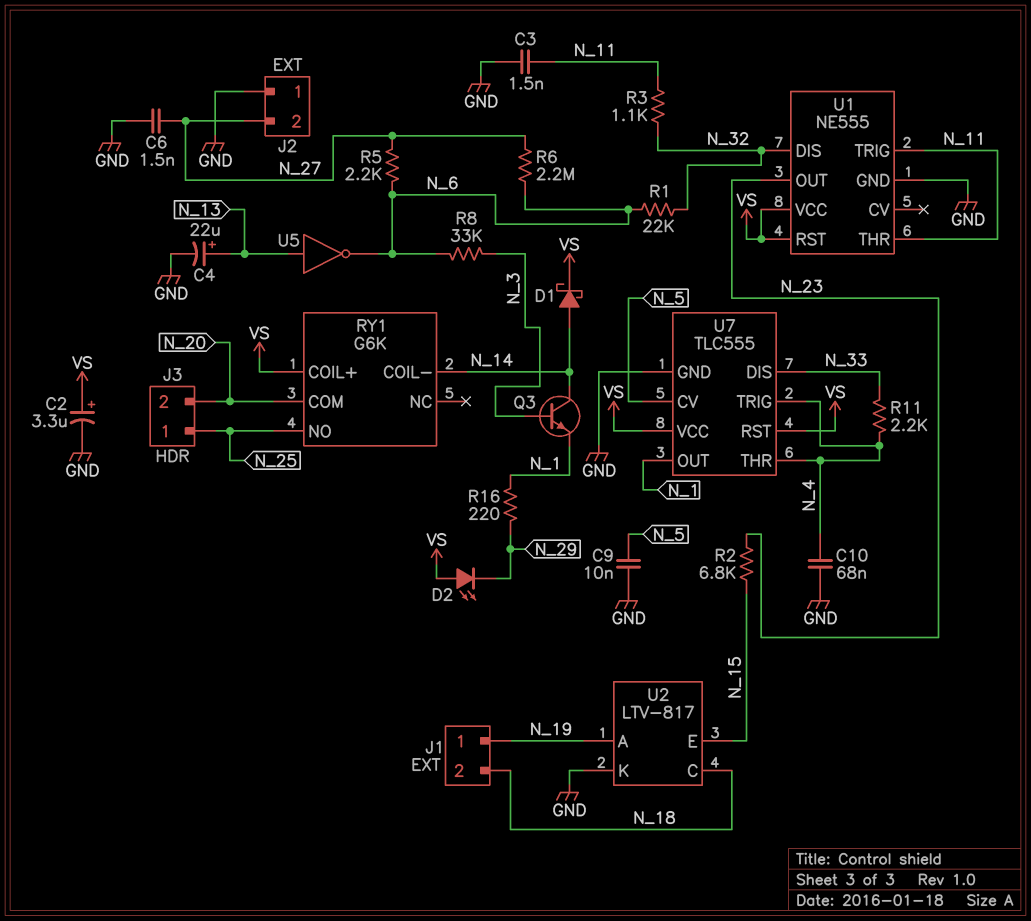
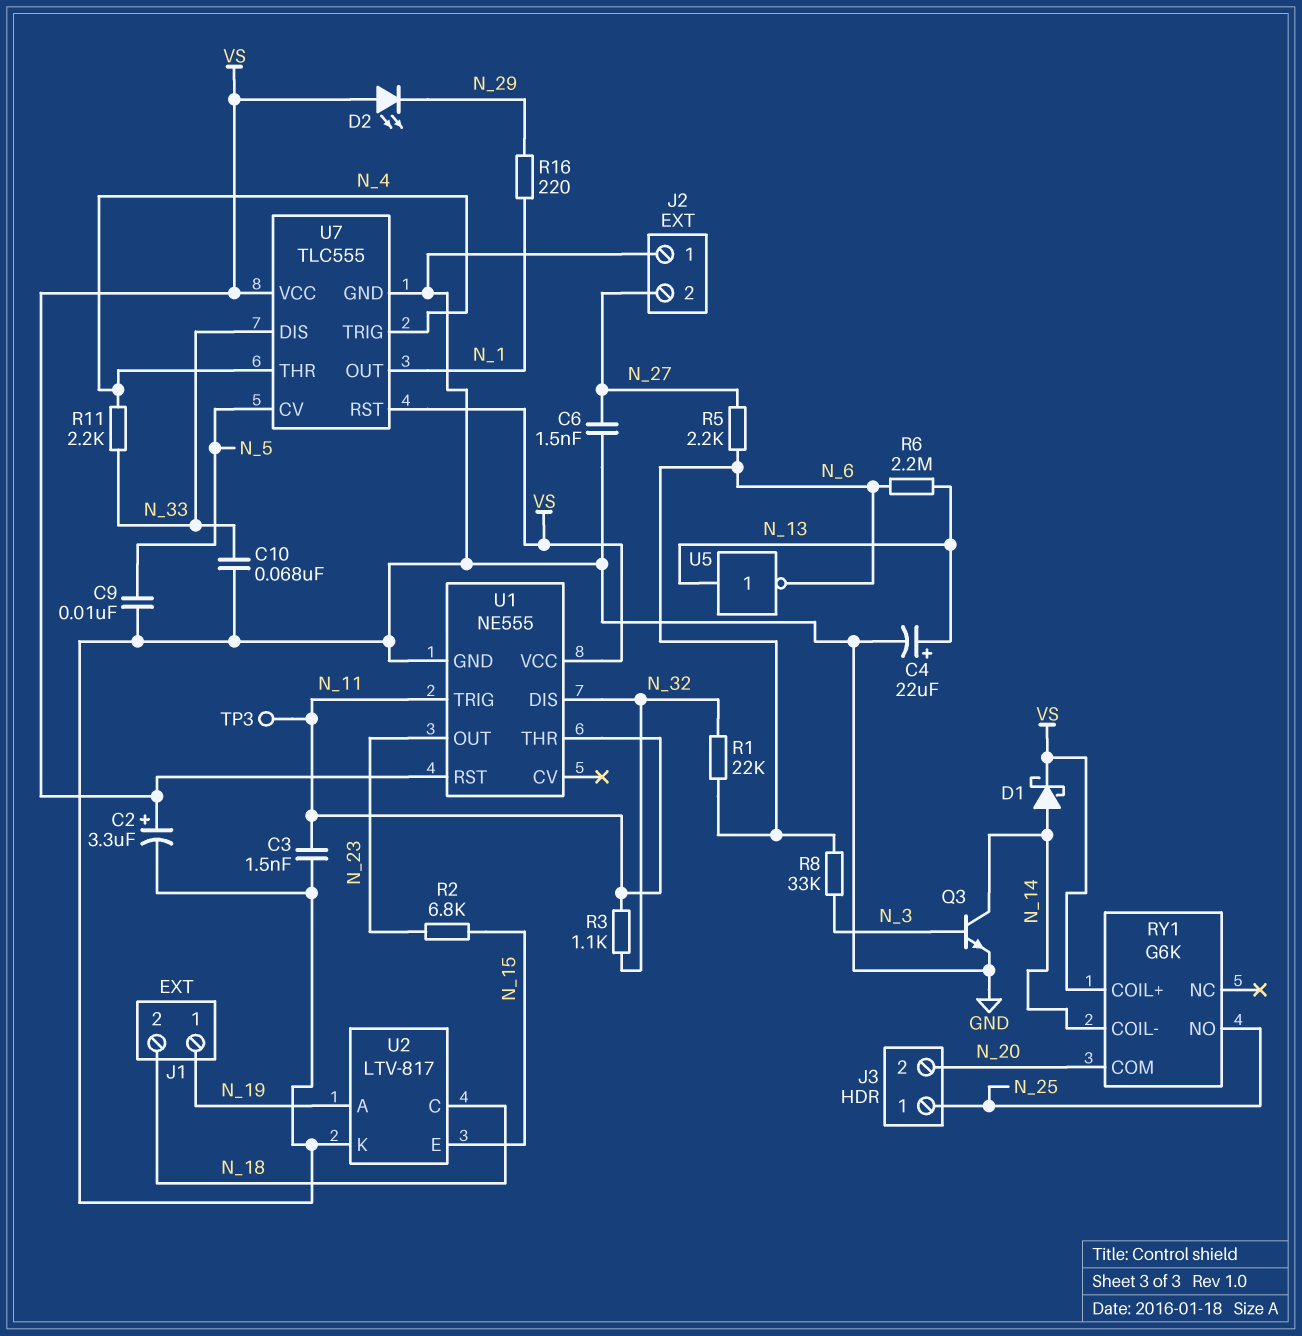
C10: 68nF (GND, N_4) -> 68nF (GND, N_33)
Q3: NPN (B N_3, C N_14, E N_1) -> NPN (B N_3, C N_14, E GND)
R6: 2.2M (N_6, N_27) -> 2.2M (N_6, N_13)
TP3: none -> test point (N_11)

